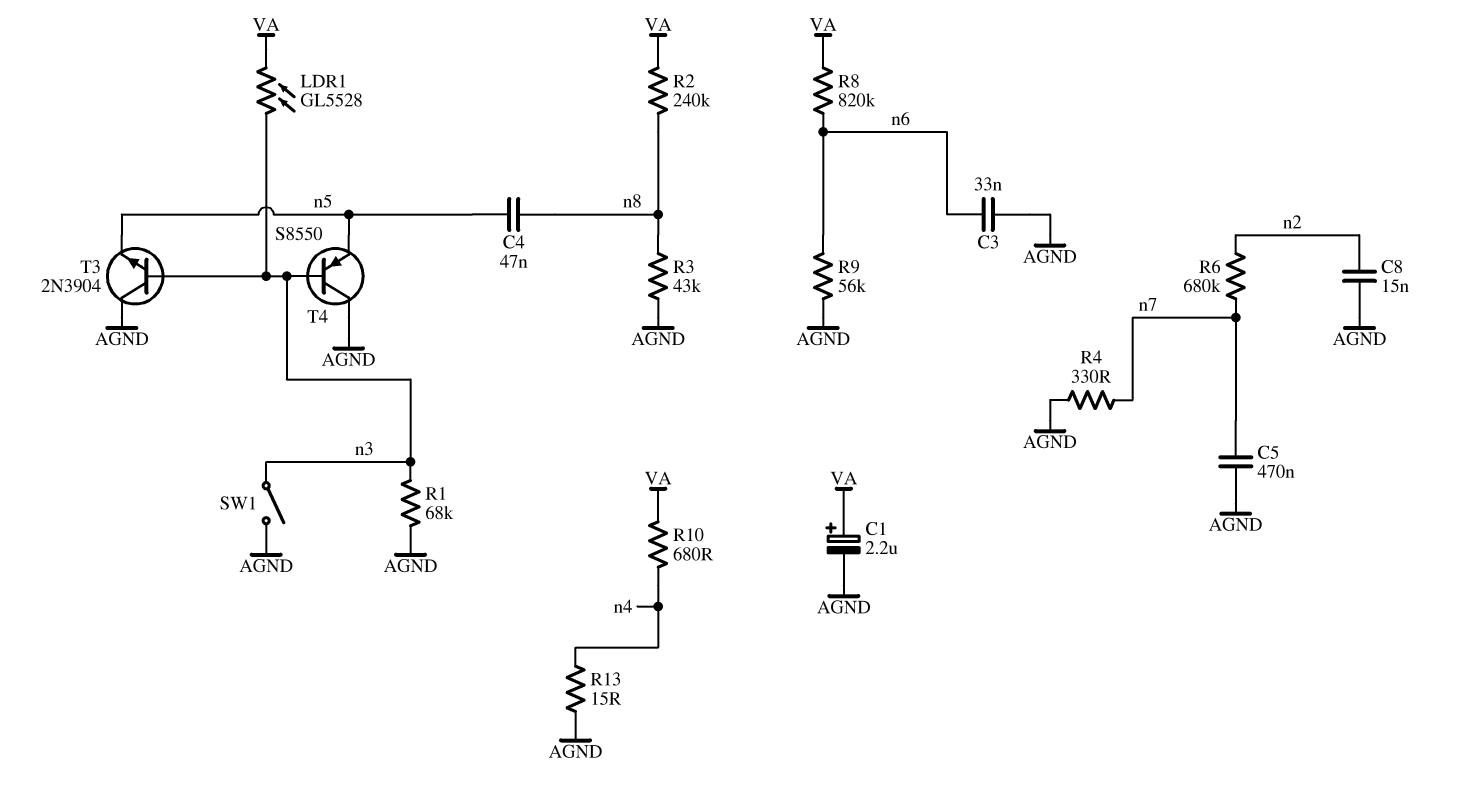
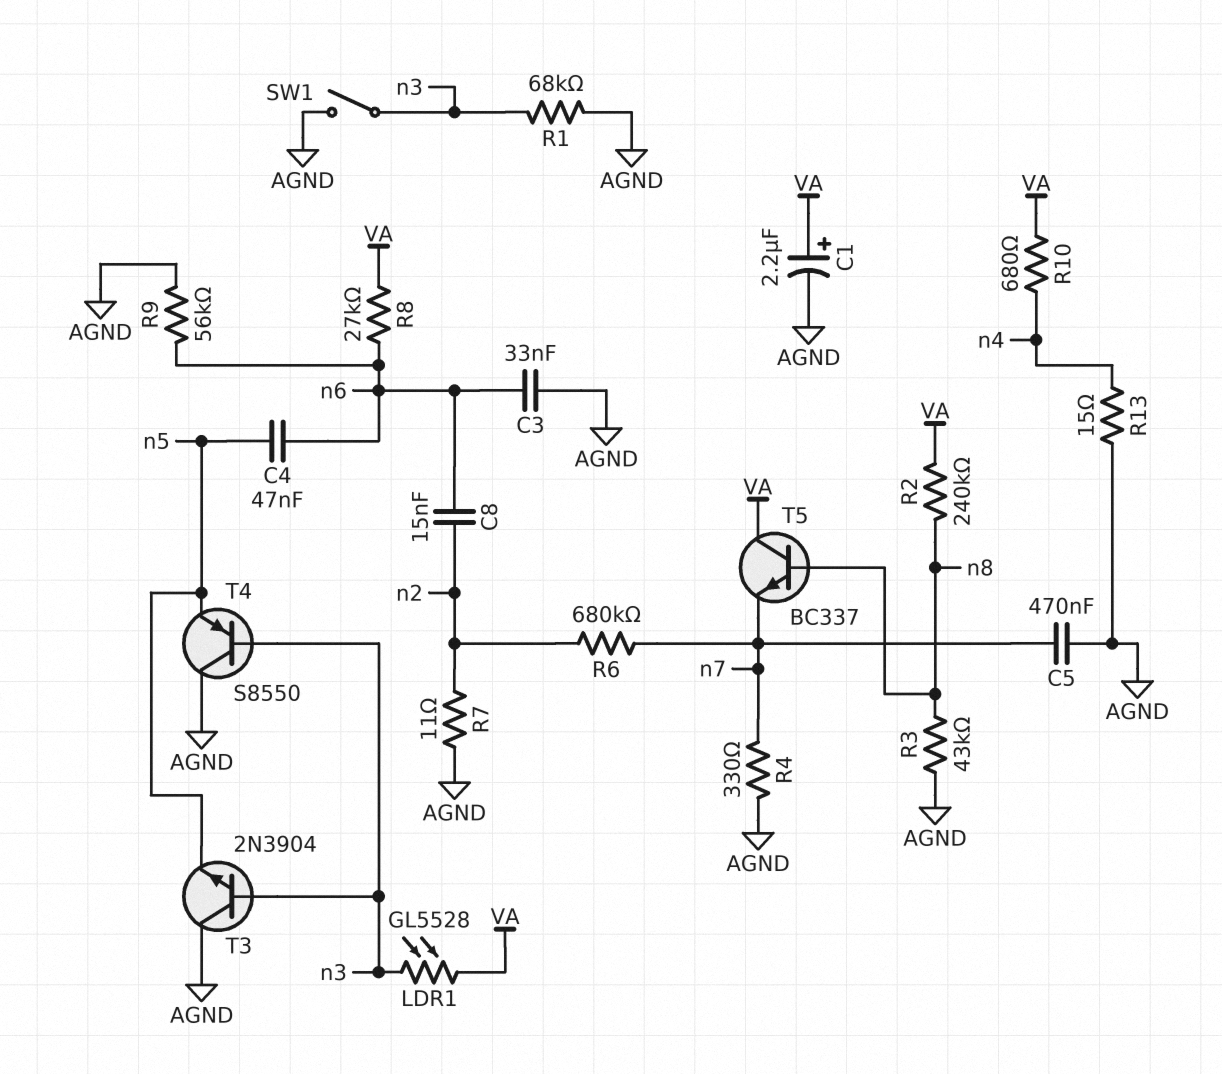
C4: 47nF (n5, n8) -> 47nF (n5, n6)
C8: 15nF (AGND, n2) -> 15nF (n2, n6)
R7: none -> 11 (AGND, n2)
R8: 820k (VA, n6) -> 27k (VA, n6)
T5: none -> NPN BC337 (B n8, C VA, E n7)

